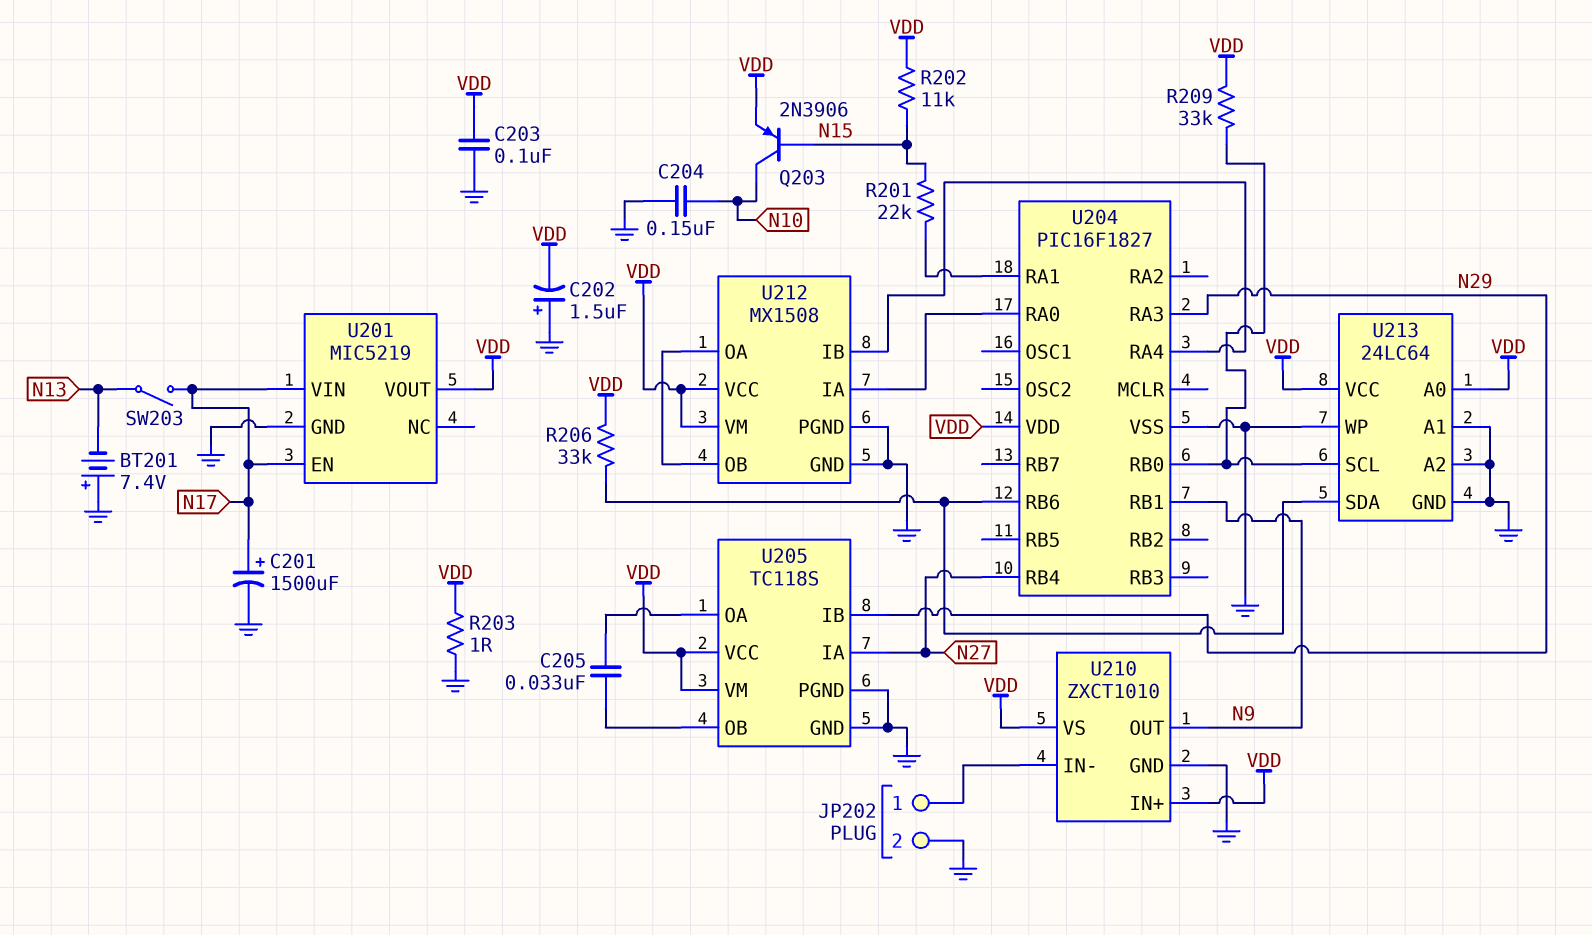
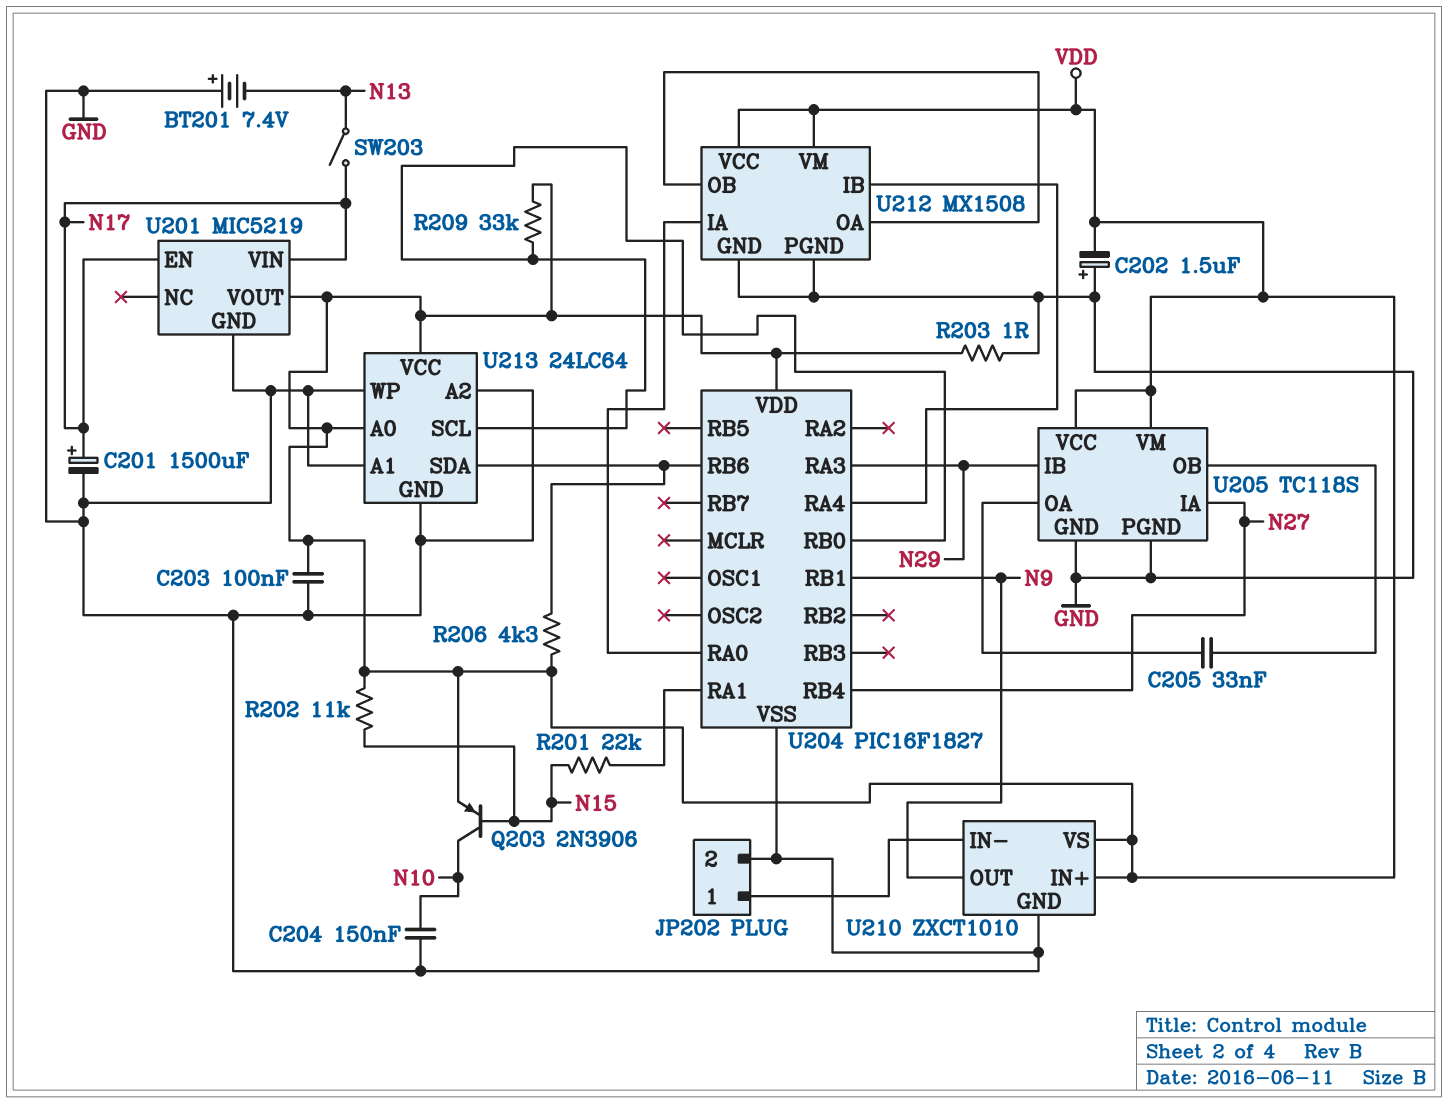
R206: 33k (U204/RB6, VDD) -> 4.3k (U204/RB6, VDD)

